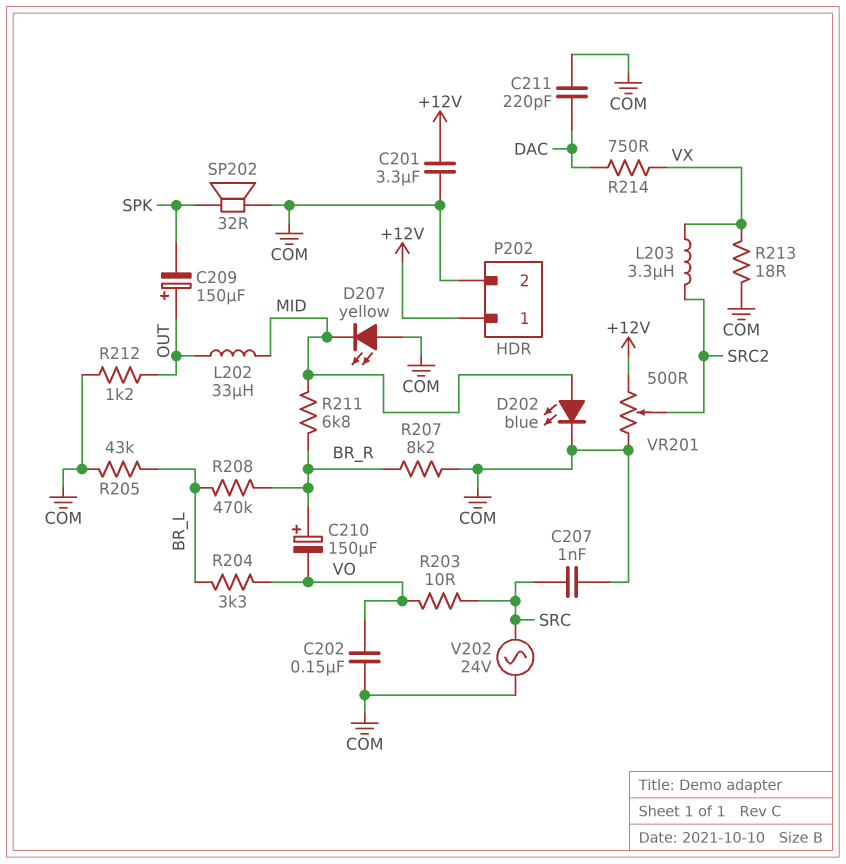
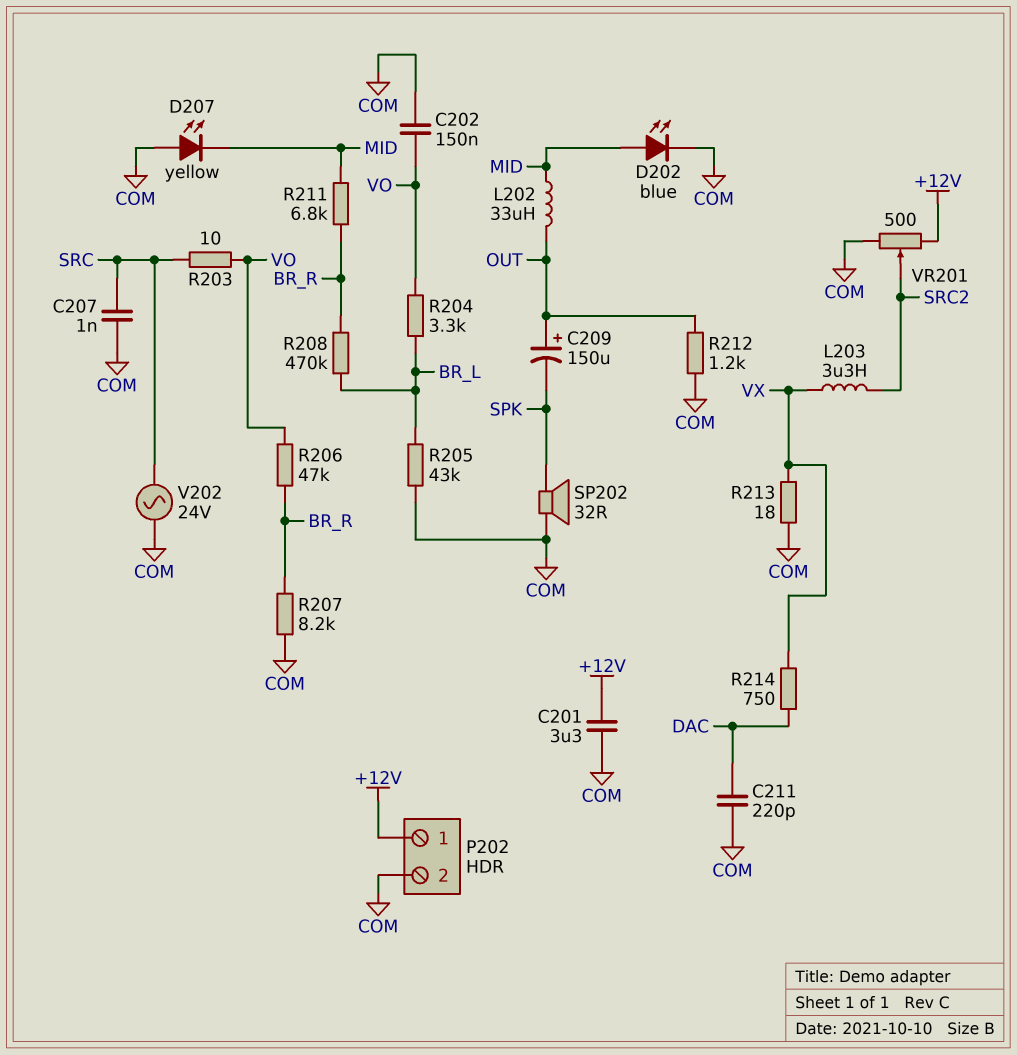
C210: 150uF (plus BR_R, minus VO) -> none
R206: none -> 47k (BR_R, VO)

